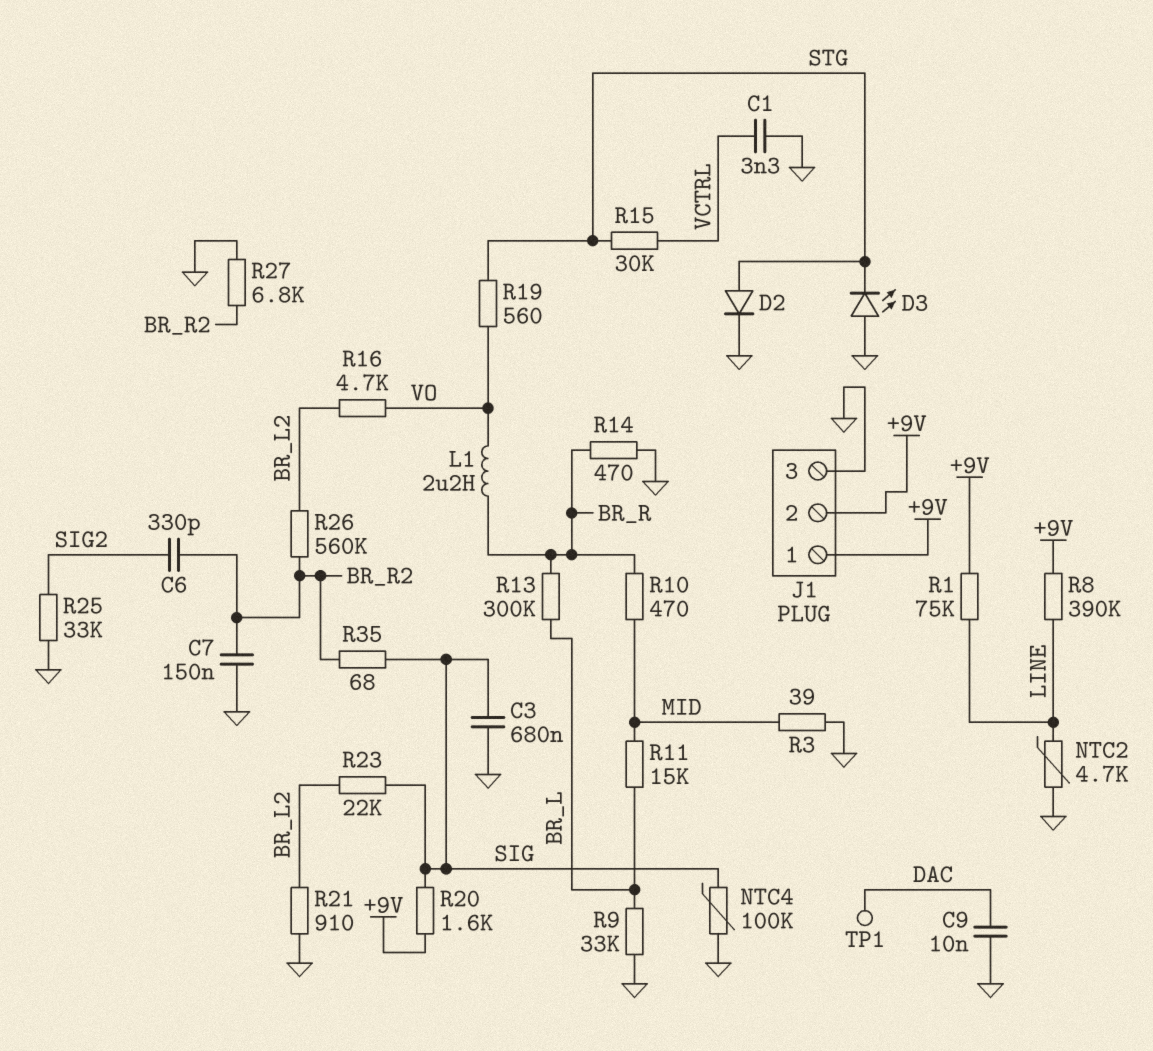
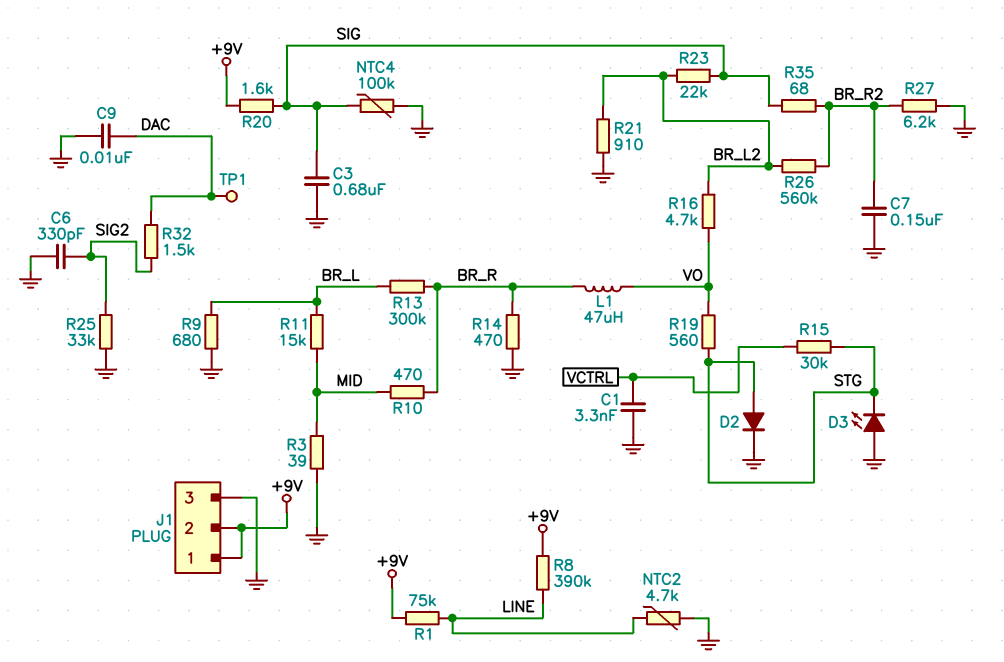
C6: 330pF (BR_R2, SIG2) -> 330pF (GND, SIG2)
L1: 2.2uH (BR_R, VO) -> 47uH (BR_R, VO)
R9: 33k (BR_L, GND) -> 680 (BR_L, GND)
R27: 6.8k (BR_R2, GND) -> 6.2k (BR_R2, GND)
R32: none -> 1.5k (DAC, SIG2)

